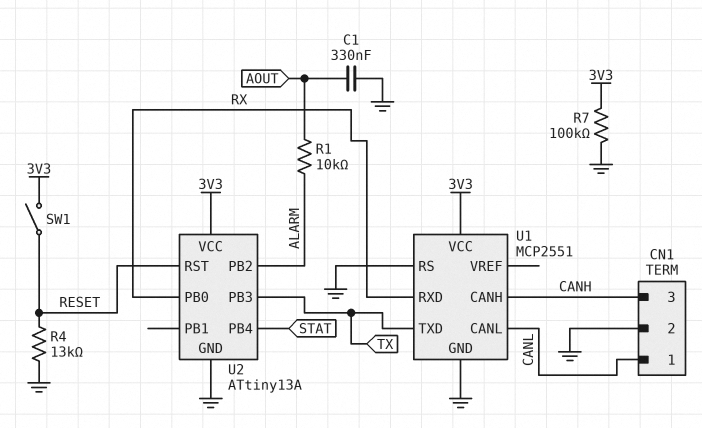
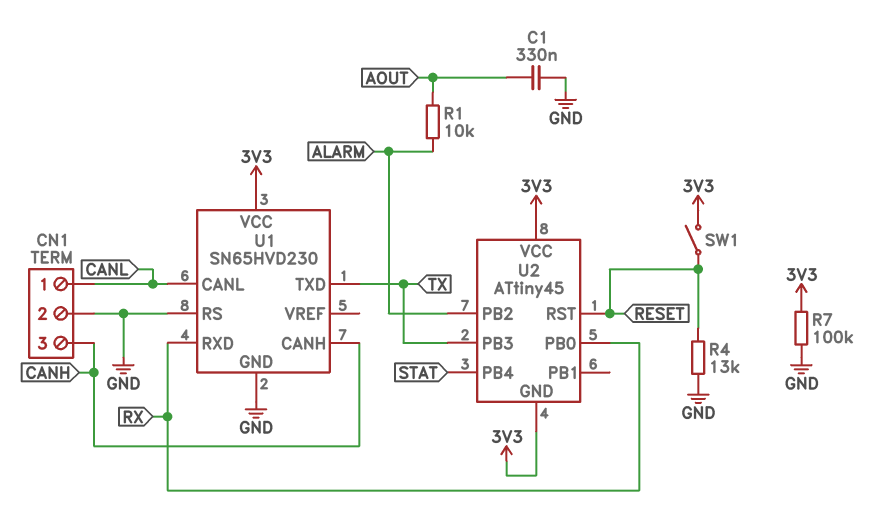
U1: MCP2551 -> SN65HVD230
U2: ATtiny13A -> ATtiny45
U2 pin GND: GND -> 3V3

